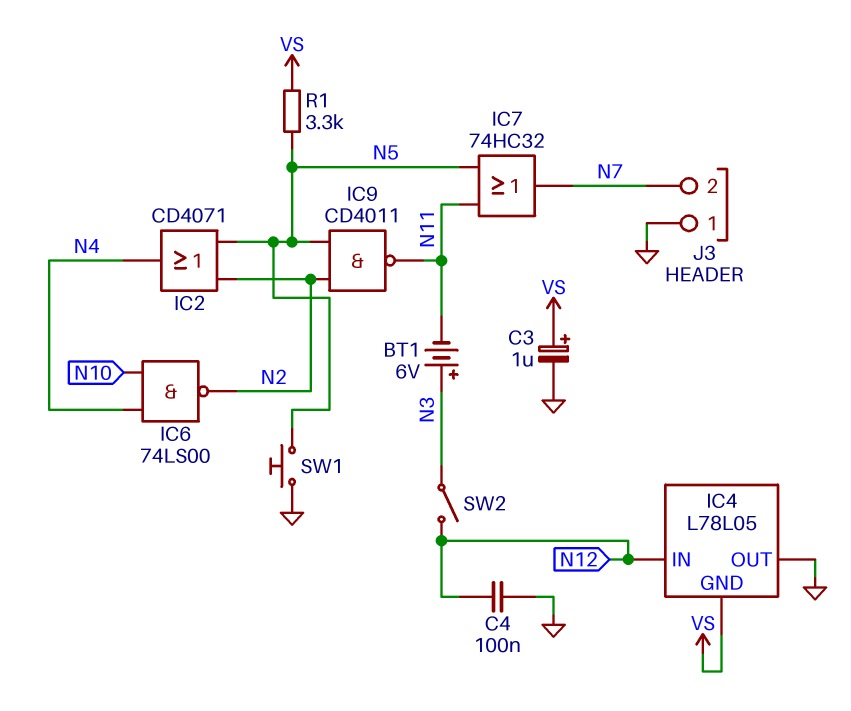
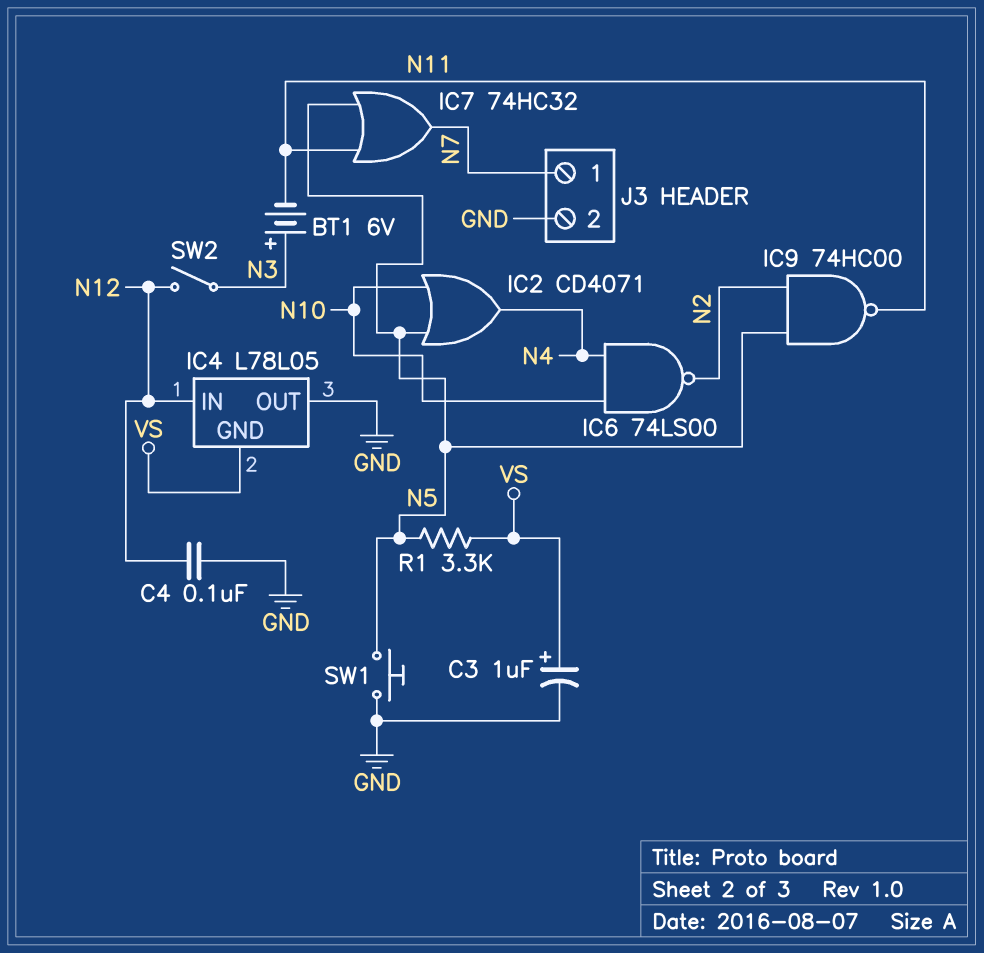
IC2: OR CD4071 (in N2, in N5, out N4) -> OR CD4071 (in N5, in N10, out N4)
IC9: NAND CD4011 (in N2, in N5, out N11) -> NAND 74HC00 (in N2, in N5, out N11)
J3 pin 1: GND -> N7
J3 pin 2: N7 -> GND

